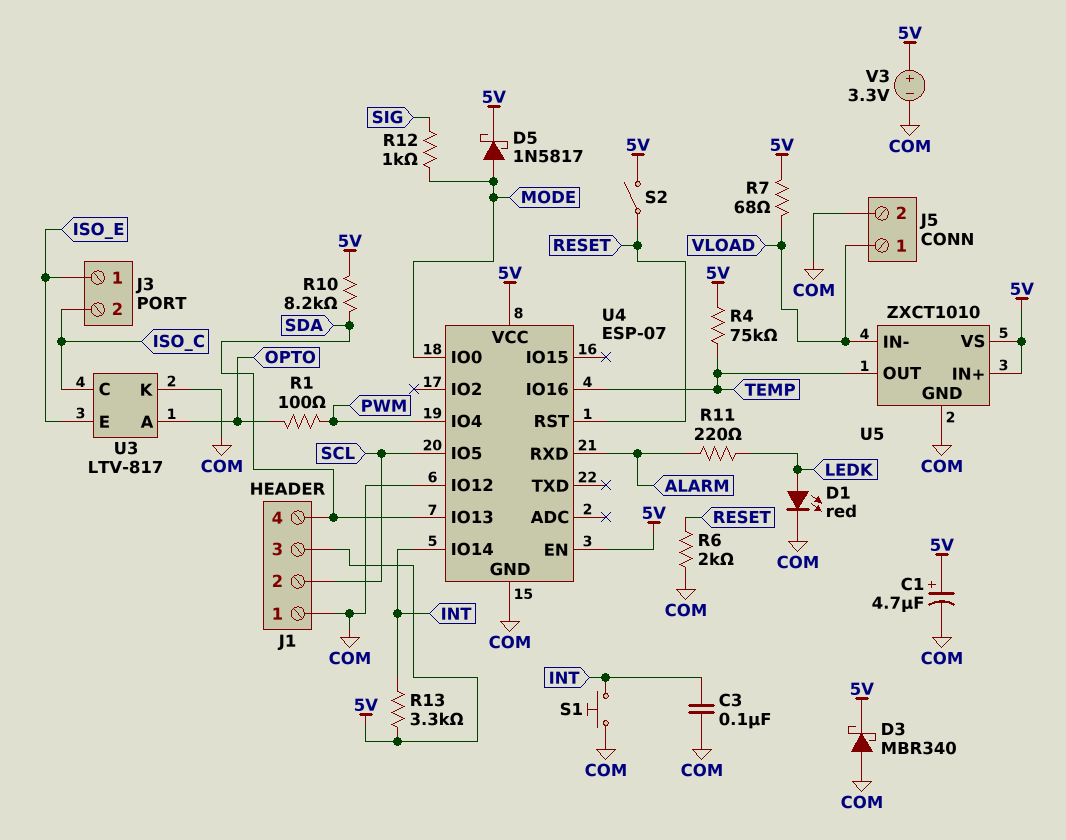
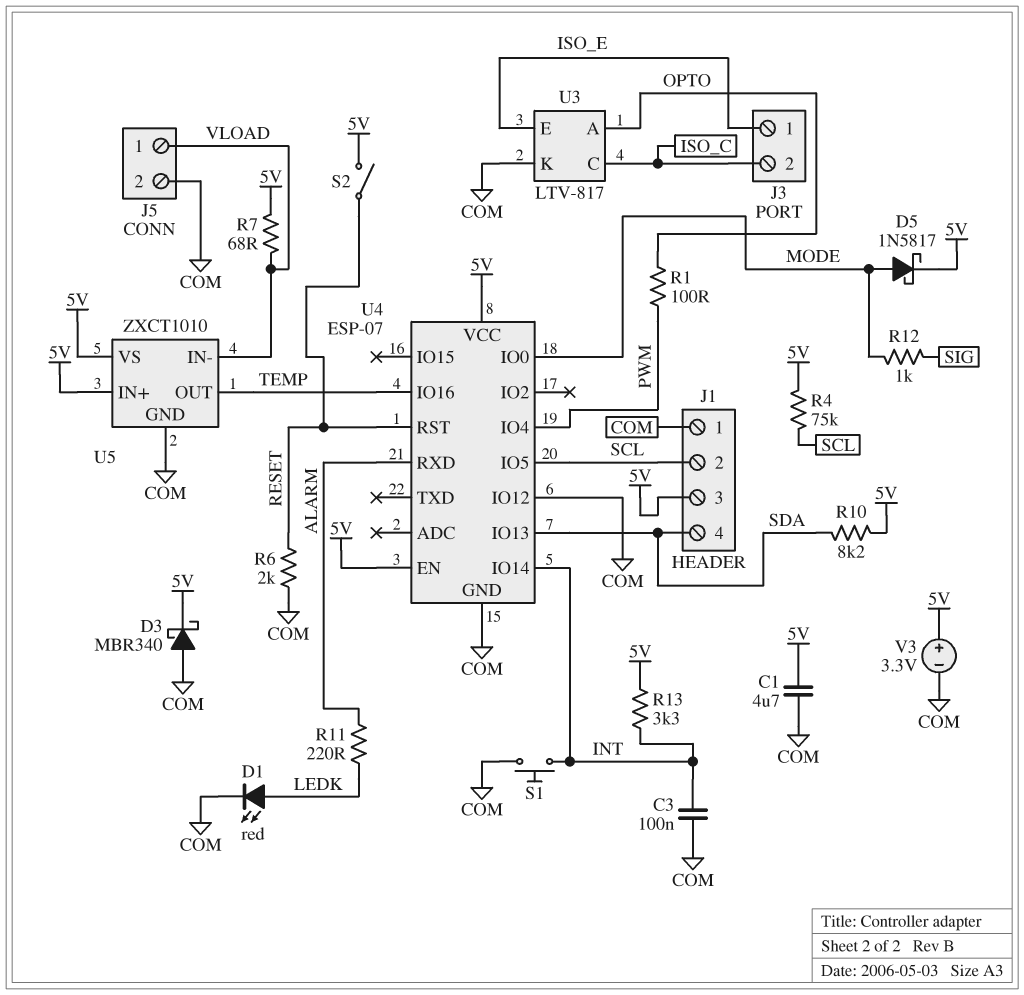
C1: 4.7uF (plus 5V, minus COM) -> 4.7uF (5V, COM)
R4: 75k (5V, TEMP) -> 75k (5V, SCL)

